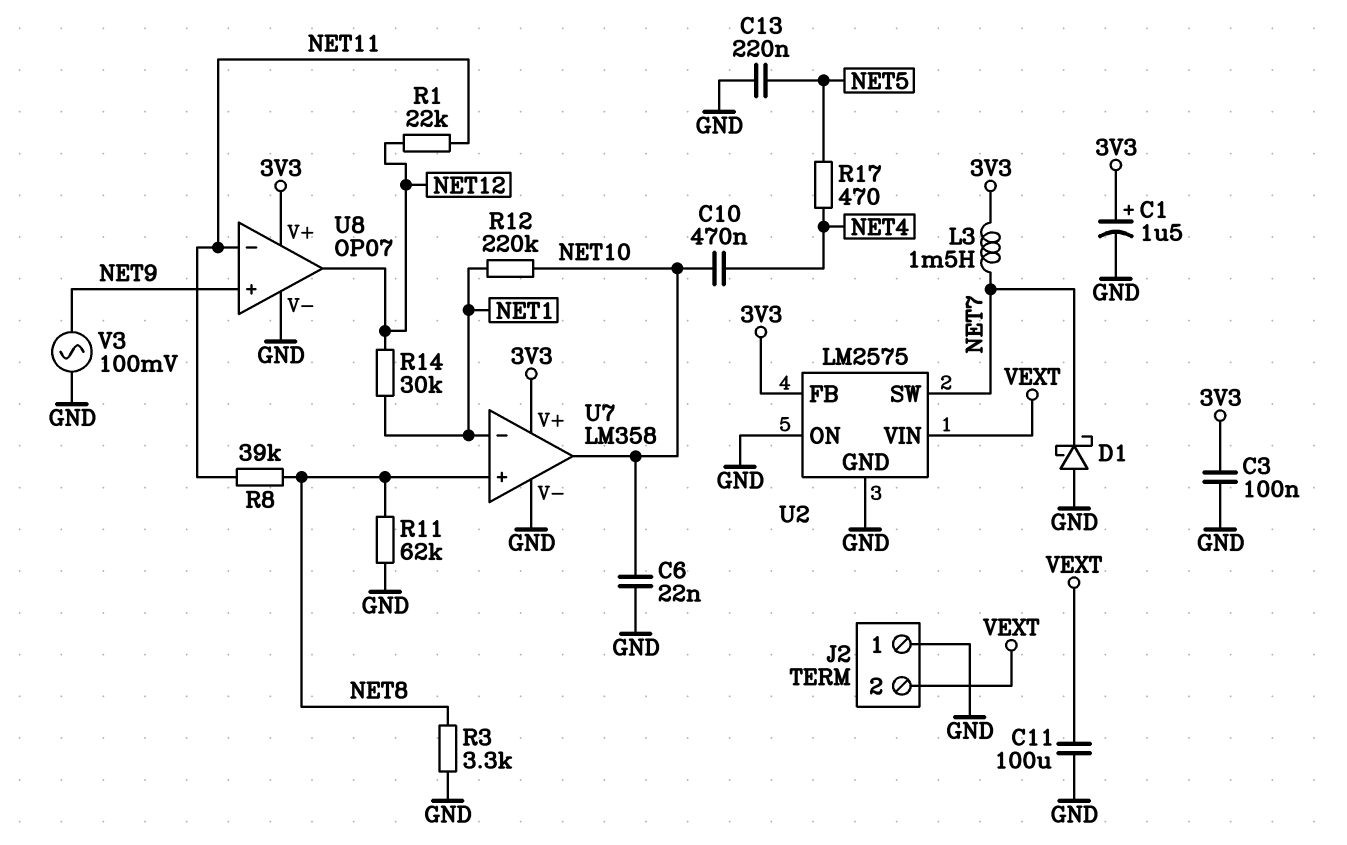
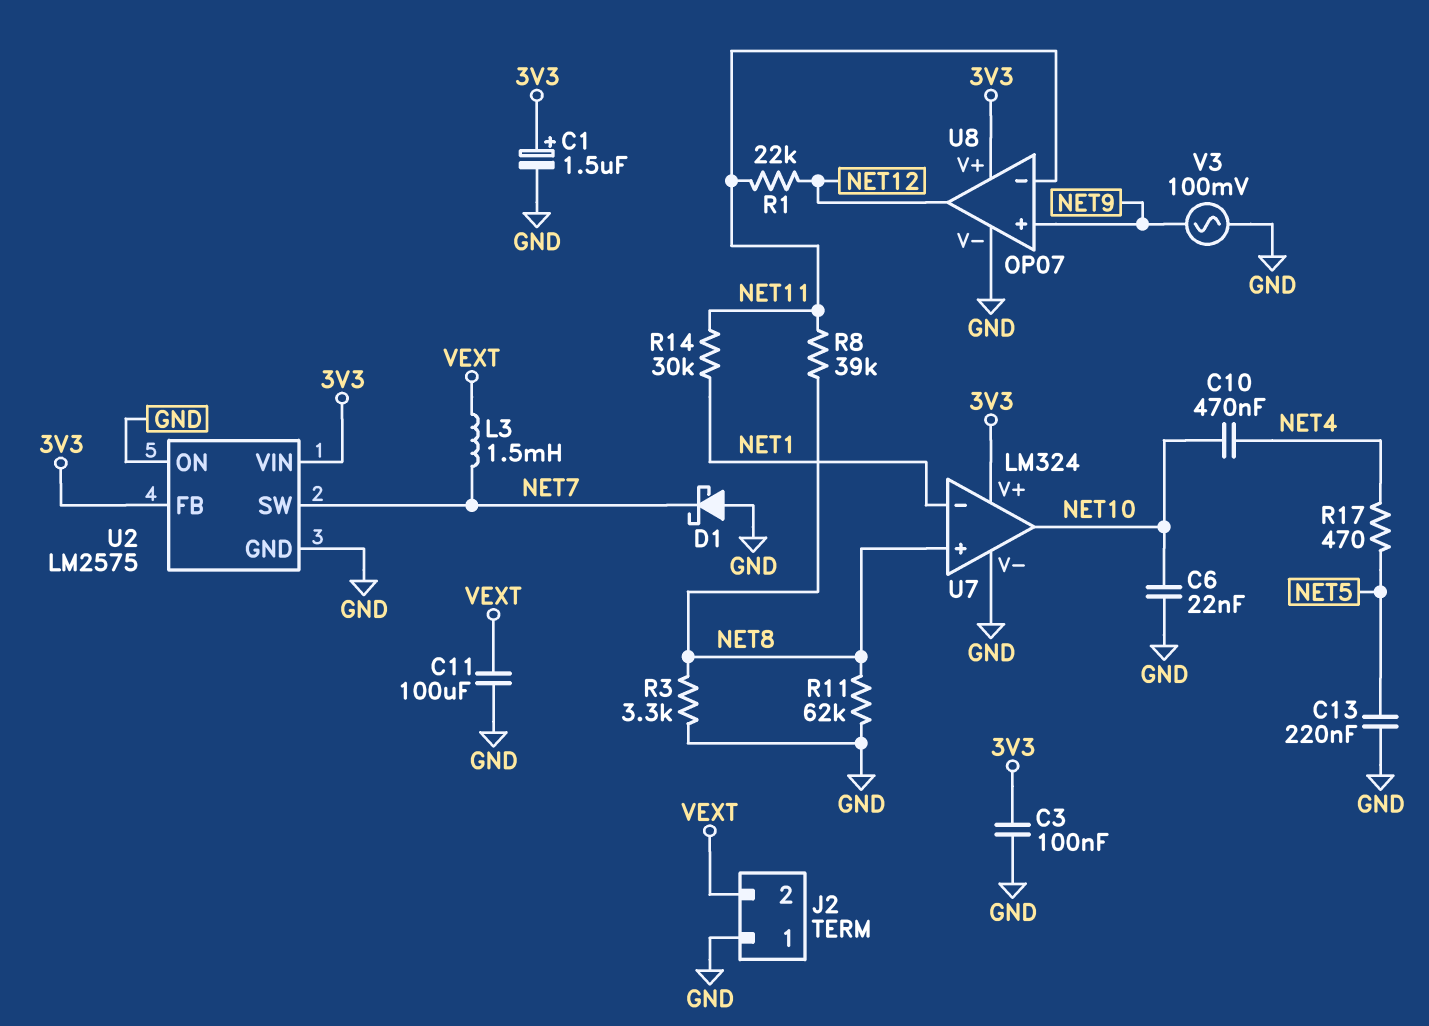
L3: 1.5mH (3V3, NET7) -> 1.5mH (NET7, VEXT)
R12: 220k (NET1, NET10) -> none
R14: 30k (NET1, NET12) -> 30k (NET1, NET11)
U2 pin VIN: VEXT -> 3V3
U7: LM358 -> LM324

